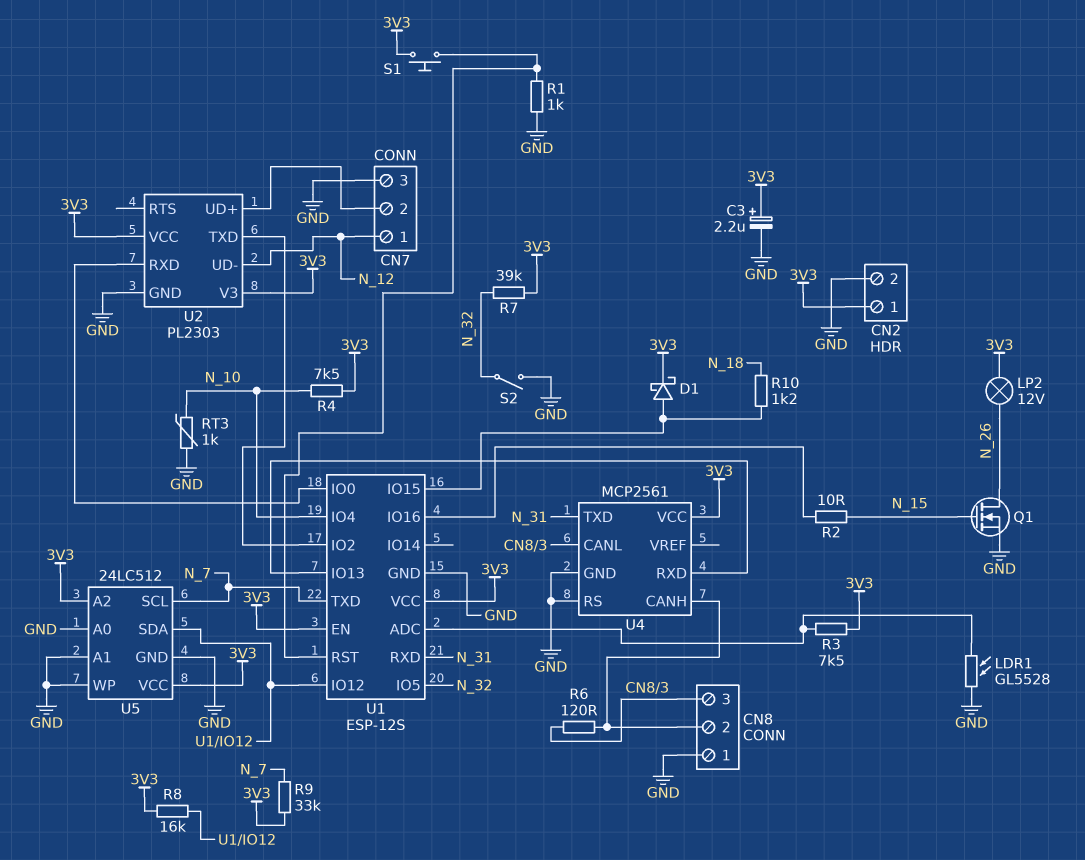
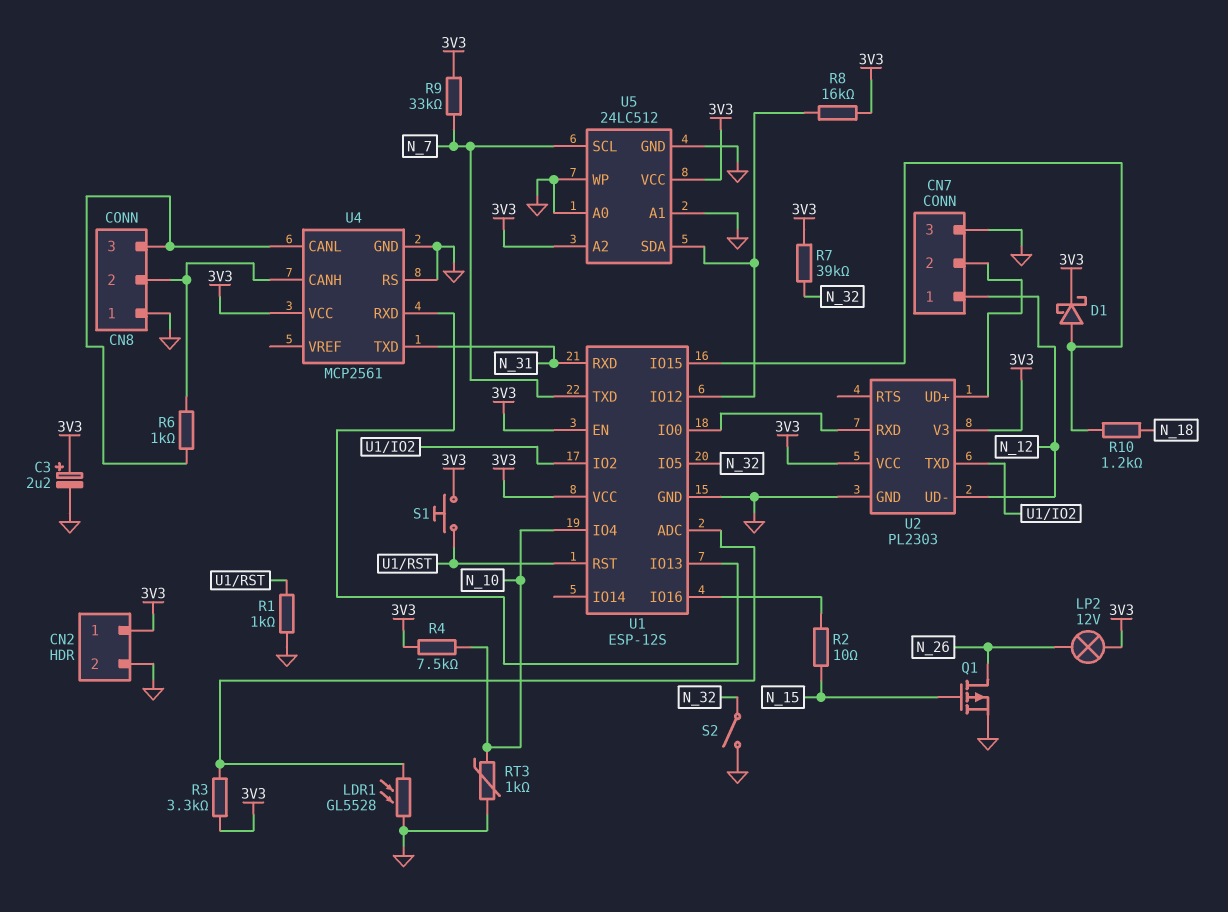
Q1: NMOS (G N_15, D N_26, S GND) -> PMOS (G N_15, D N_26, S GND)
R3: 7.5k (3V3, U1/ADC) -> 3.3k (3V3, U1/ADC)
R6: 120 (CN8/2, CN8/3) -> 1k (CN8/2, CN8/3)

